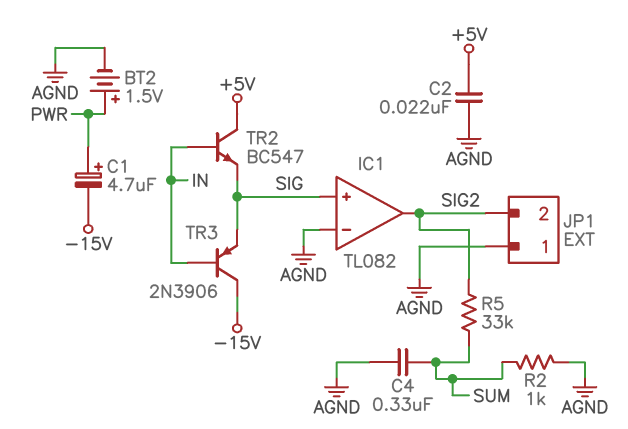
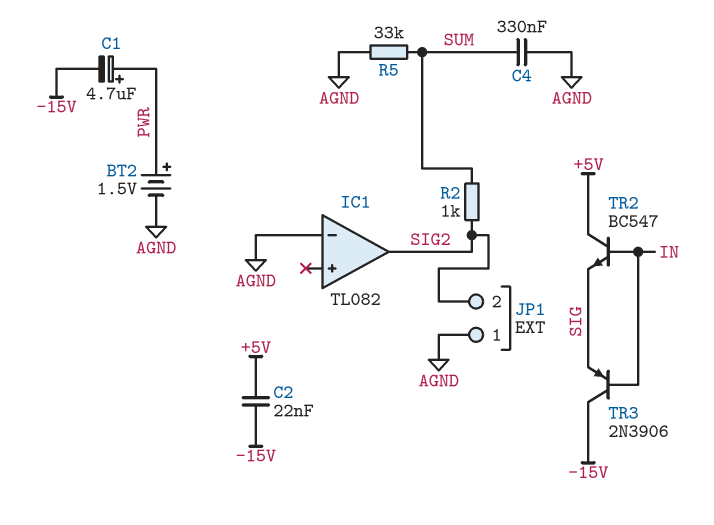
C2: 22nF (+5V, AGND) -> 22nF (+5V, -15V)
IC1 pin in+: SIG -> none
R2: 1k (AGND, SUM) -> 1k (SIG2, SUM)
R5: 33k (SIG2, SUM) -> 33k (AGND, SUM)

